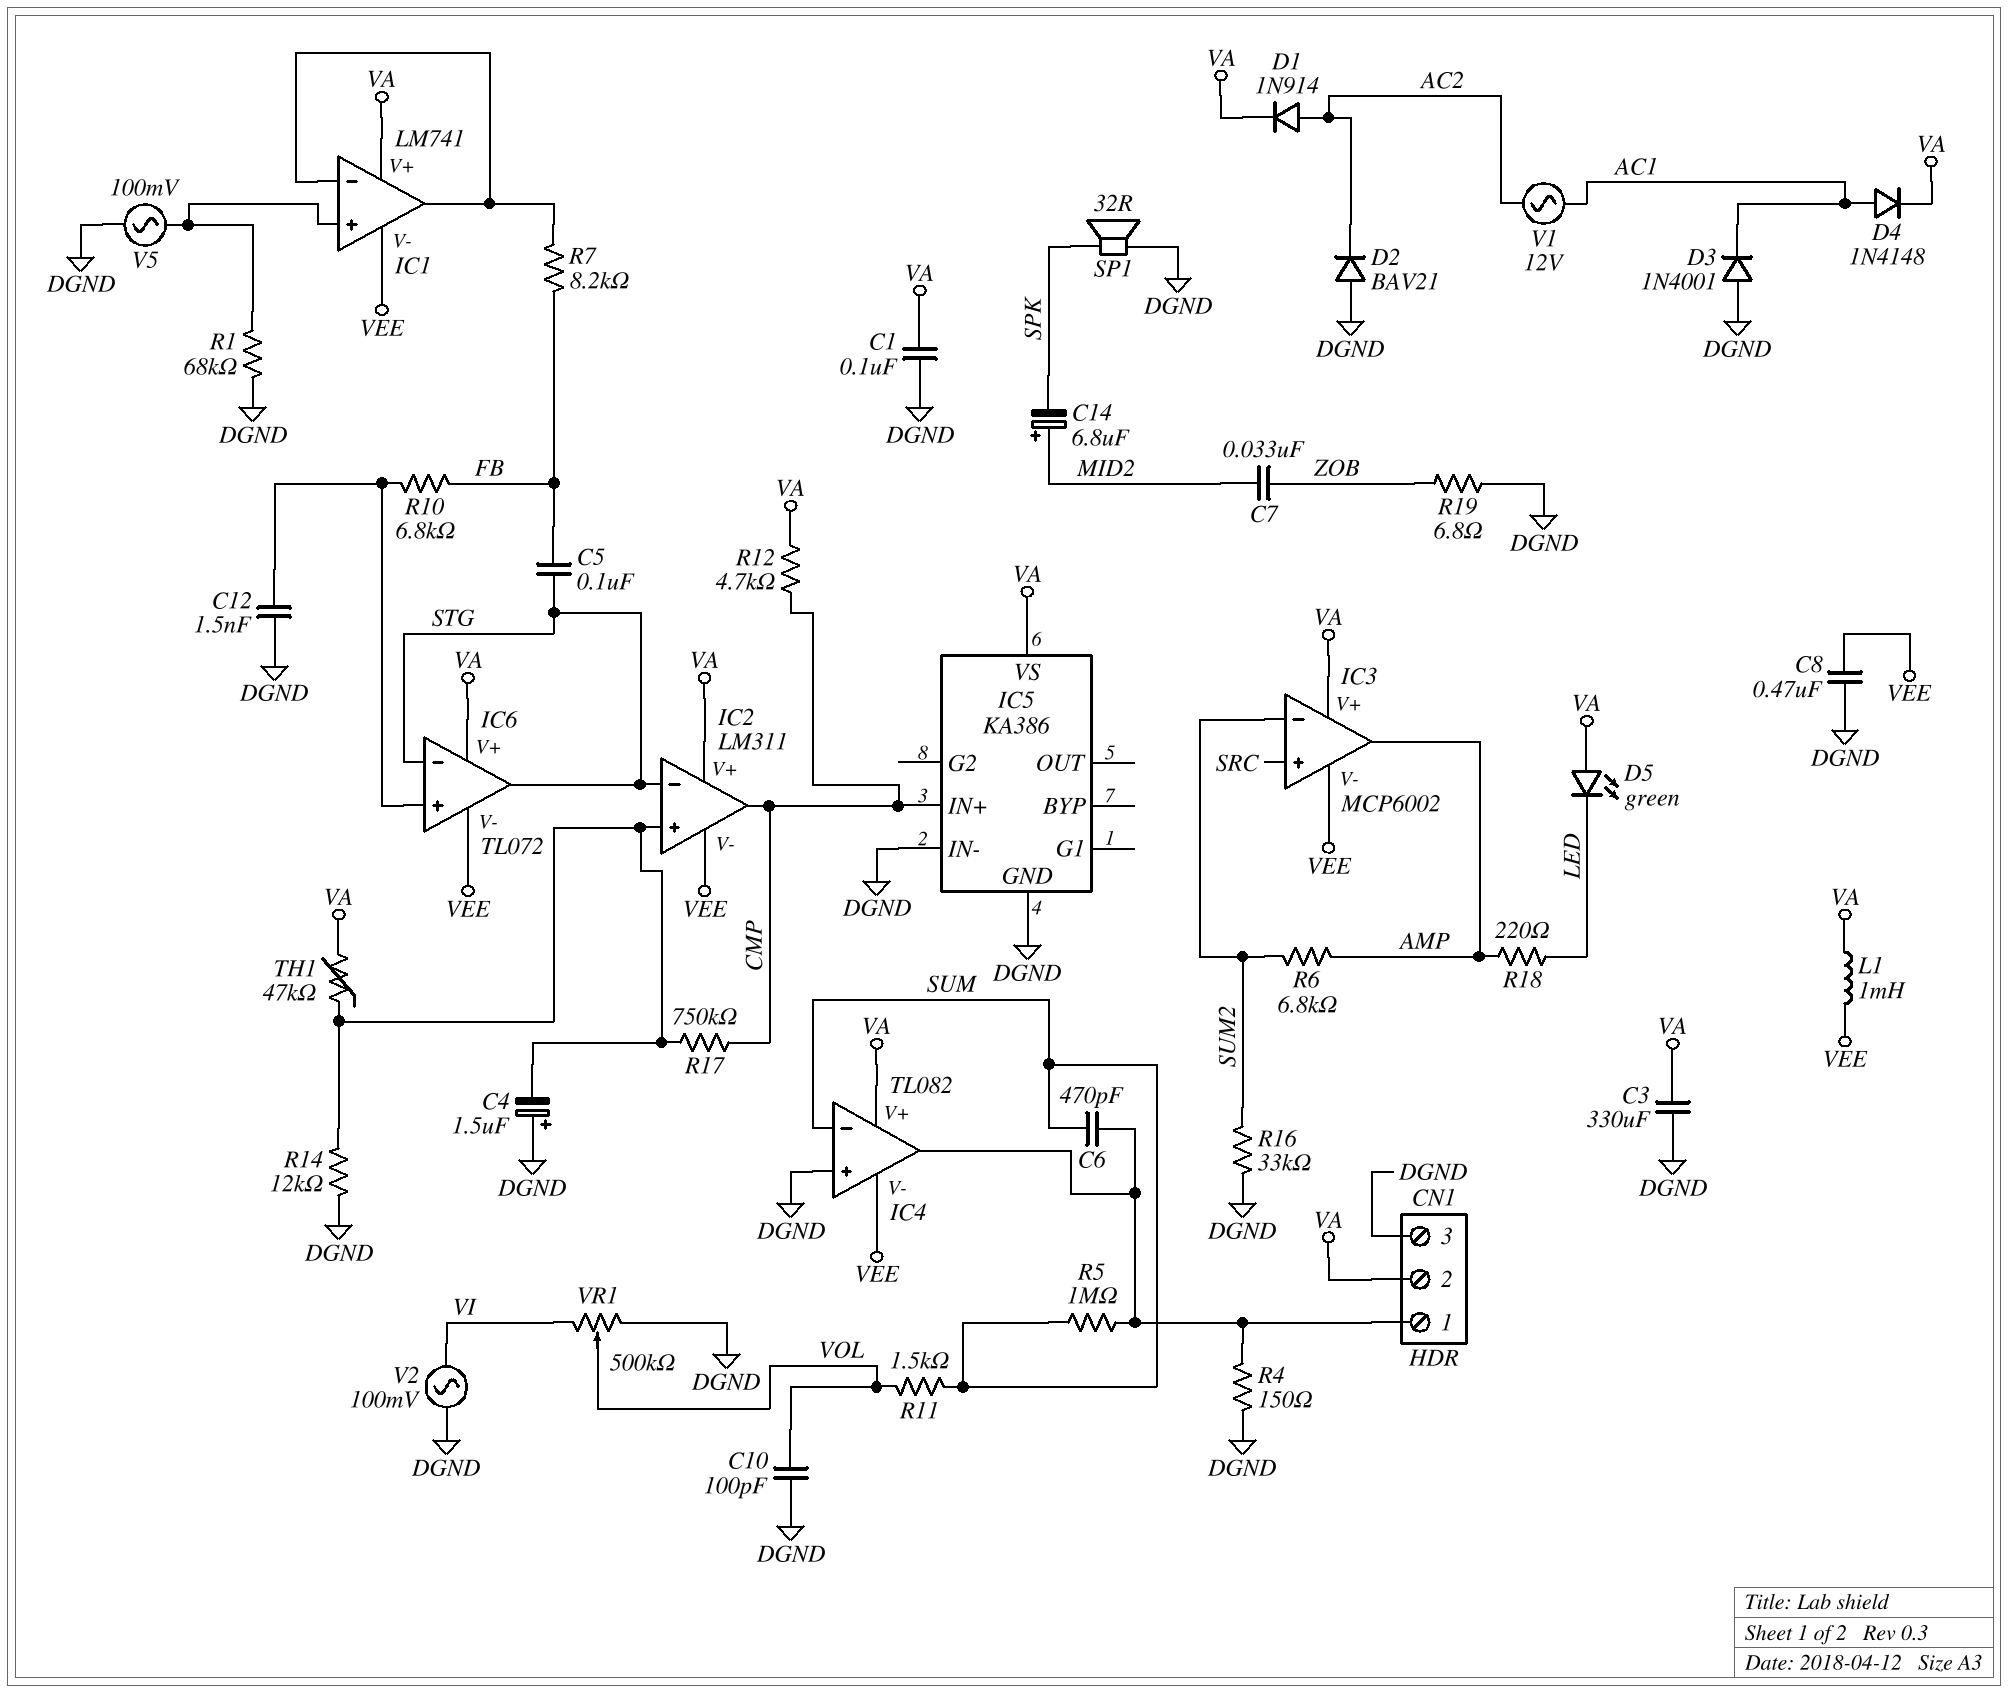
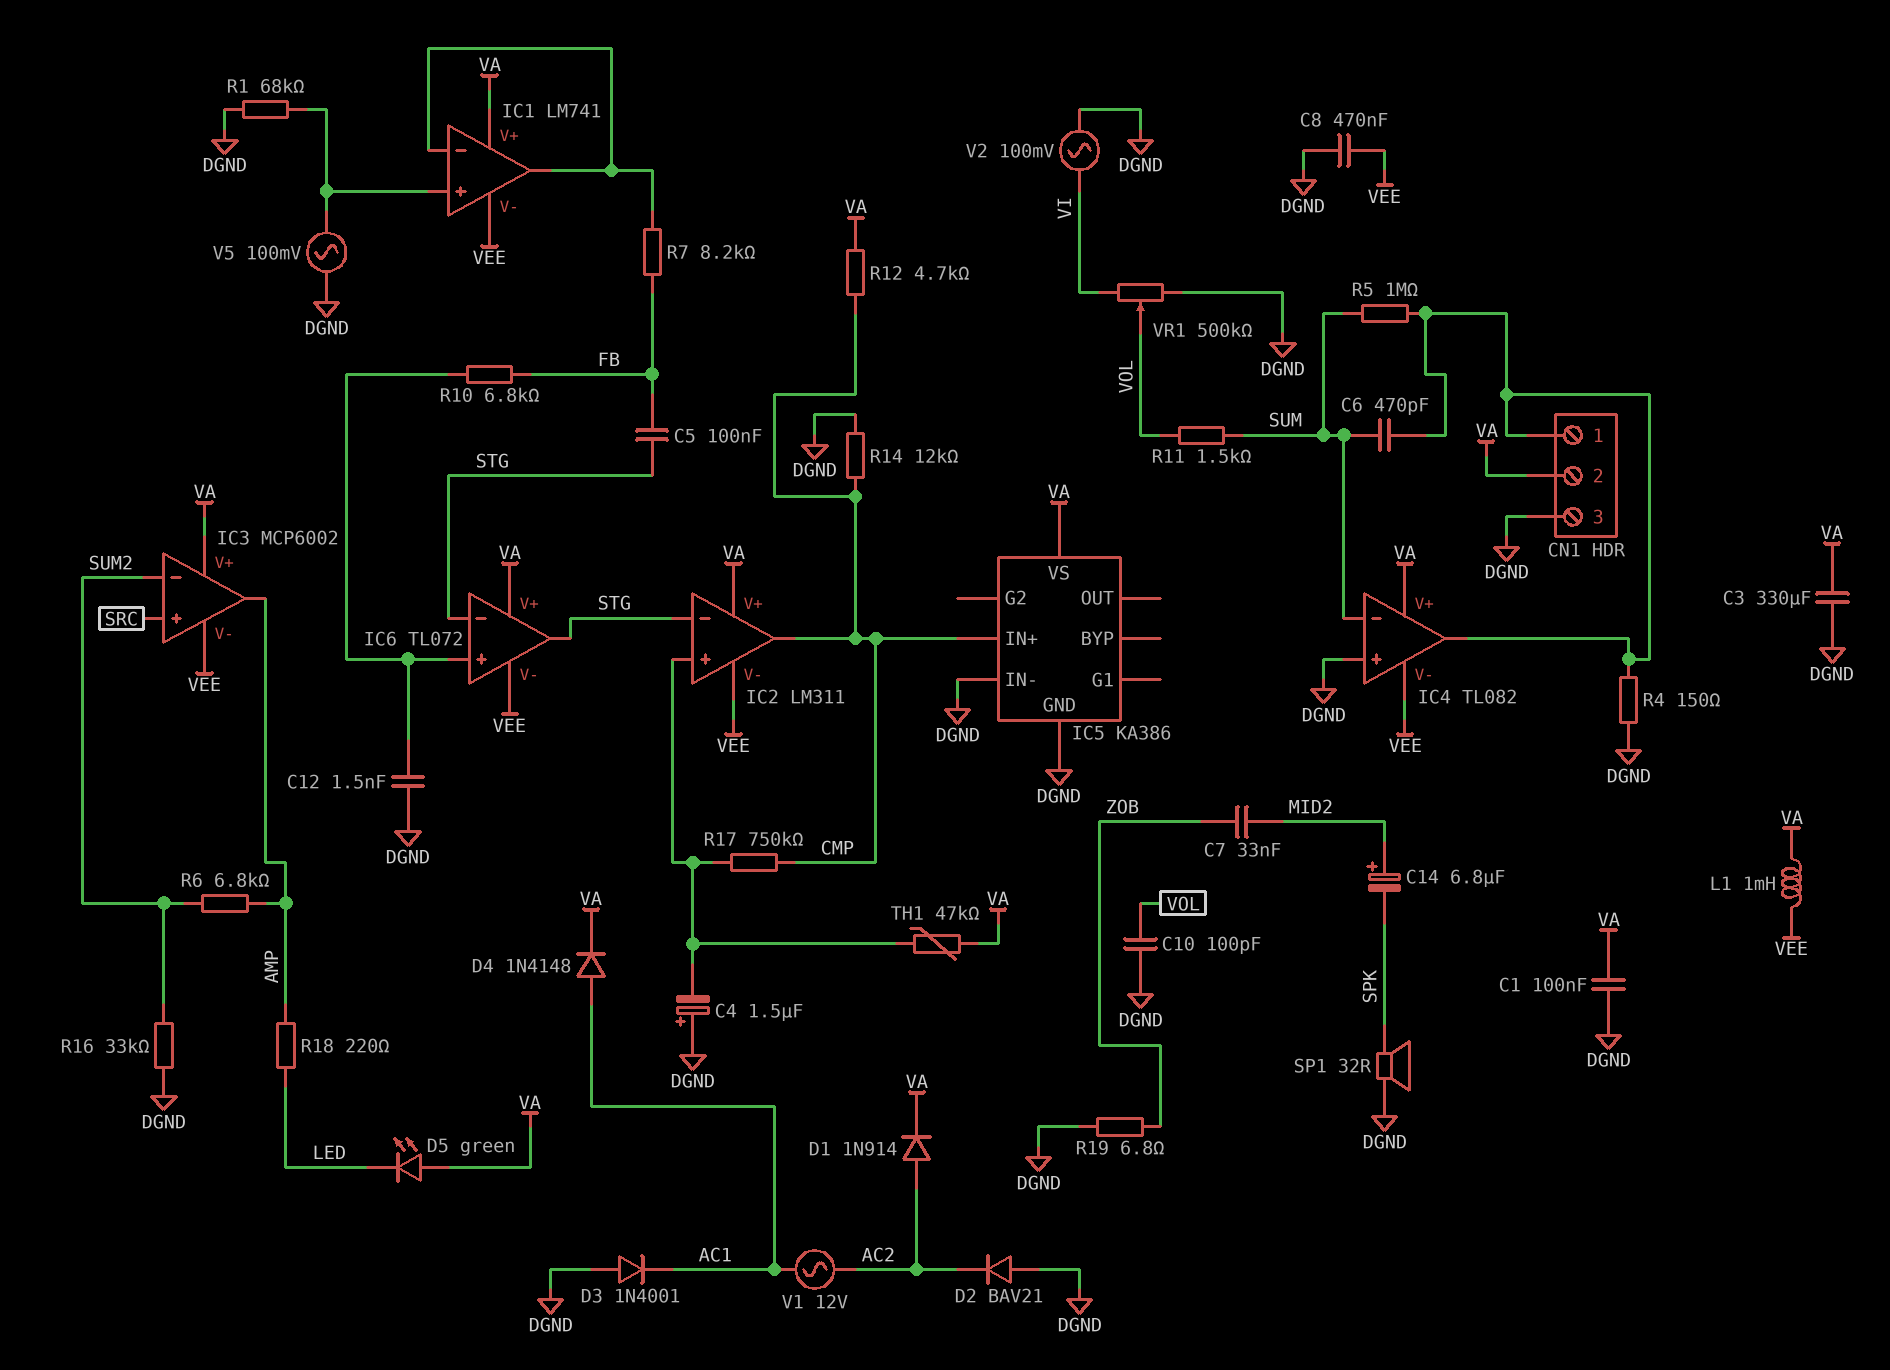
R14: 12k (DGND, IC2/in+) -> 12k (CMP, DGND)

